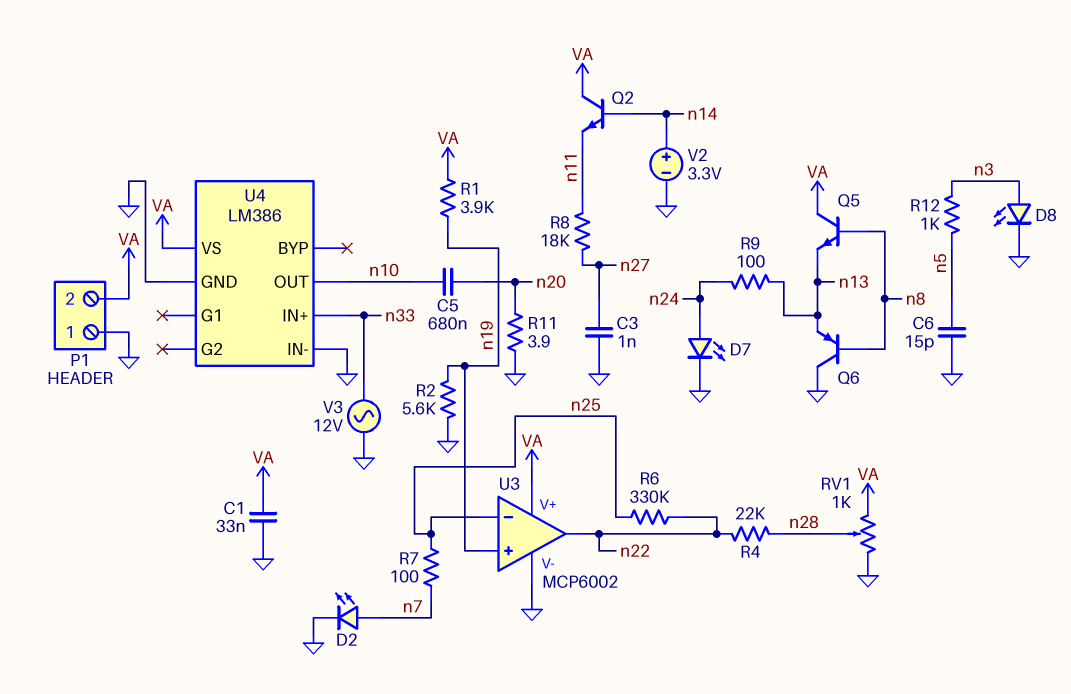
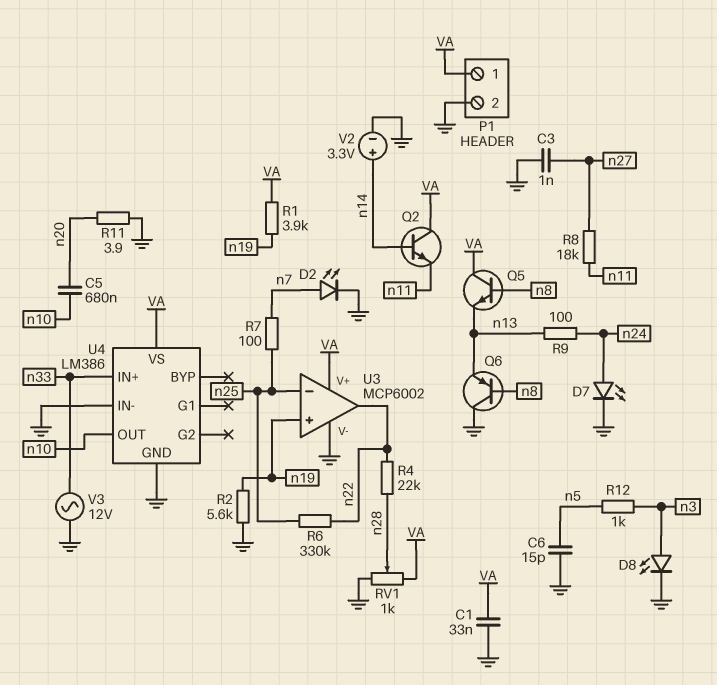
P1 pin 1: GND -> VA
P1 pin 2: VA -> GND

